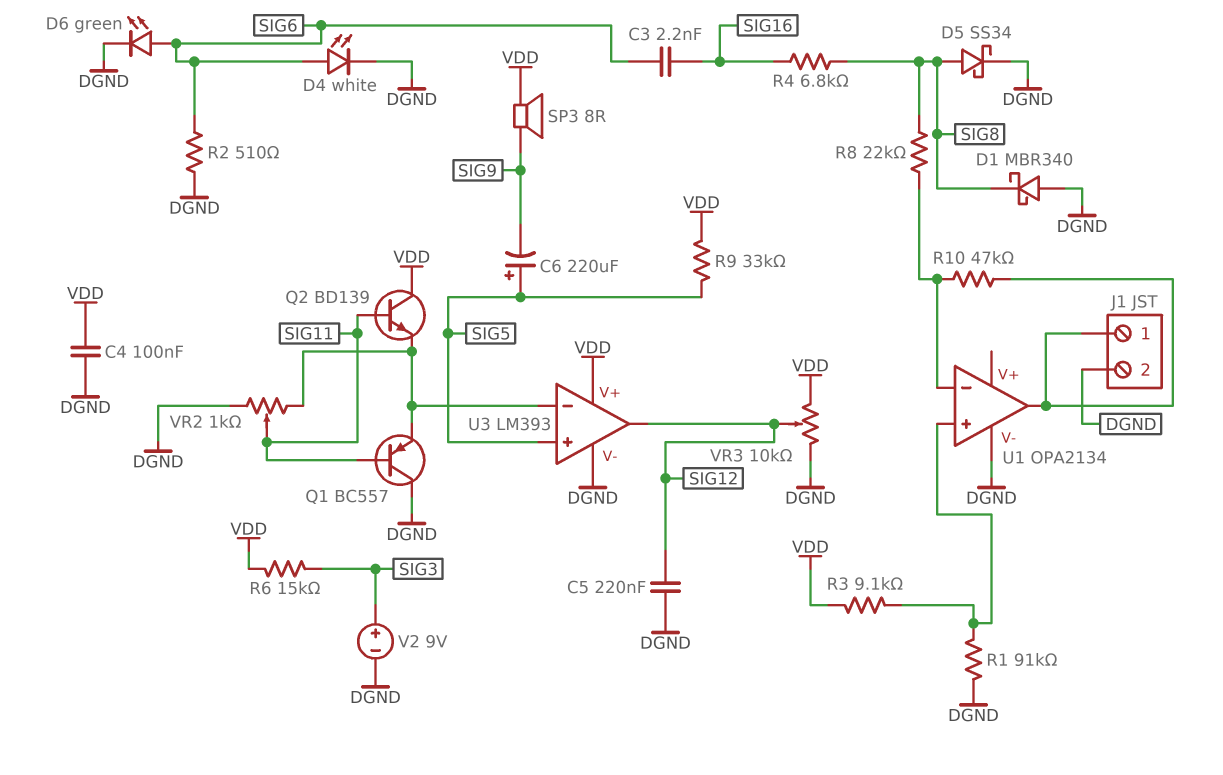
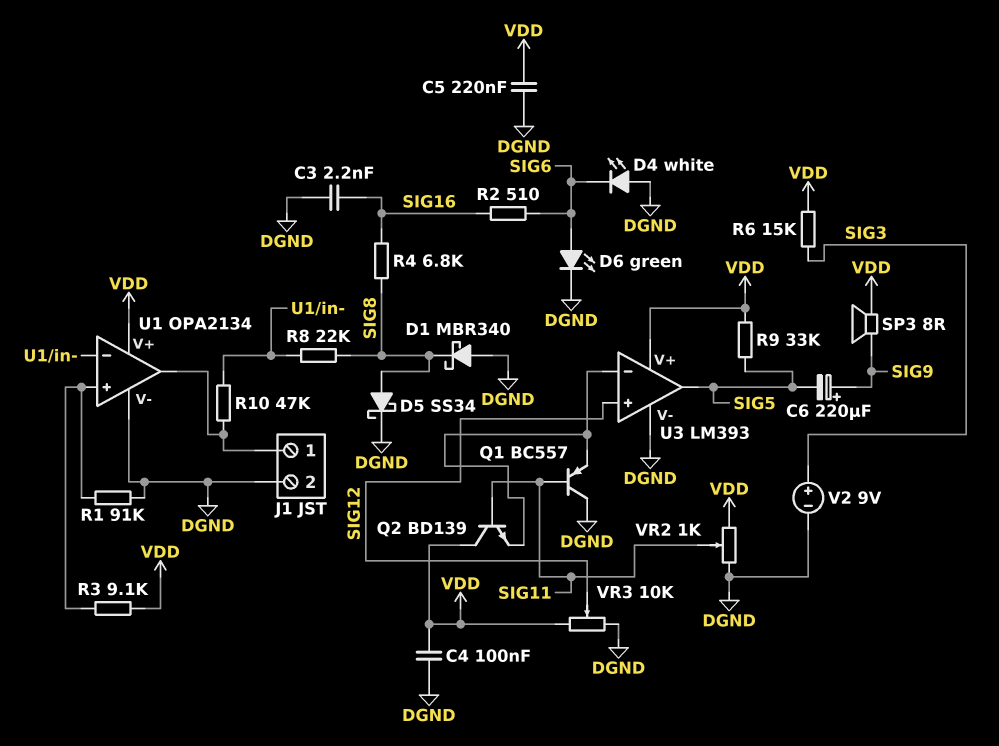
C3: 2.2nF (SIG6, SIG16) -> 2.2nF (DGND, SIG16)
C5: 220nF (DGND, SIG12) -> 220nF (DGND, VDD)
C6: 220uF (plus SIG5, minus SIG9) -> 220uF (plus SIG9, minus SIG5)
D4: LED white (A SIG6, K DGND) -> LED white (A DGND, K SIG6)
R2: 510 (DGND, SIG6) -> 510 (SIG6, SIG16)
U1 pin V+: none -> VDD
U3 pin in+: SIG5 -> SIG12
U3 pin out: SIG12 -> SIG5
VR2: 1k (DGND, U3/in-, wiper SIG11) -> 1k (DGND, VDD, wiper SIG11)

